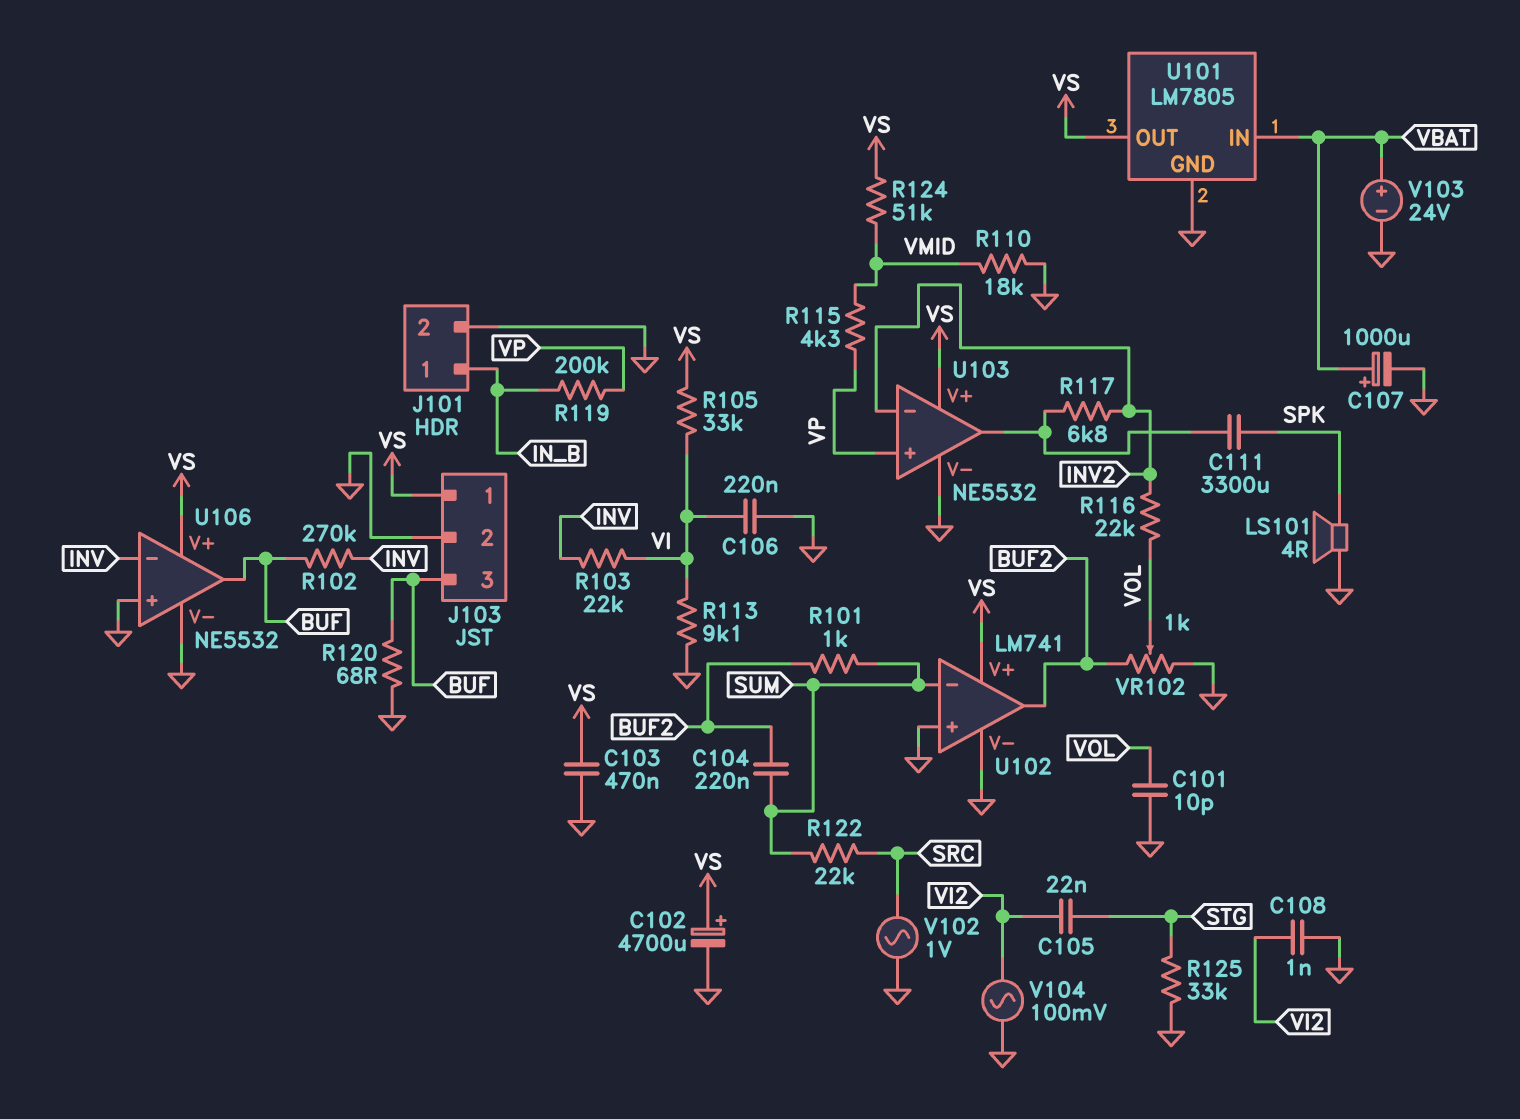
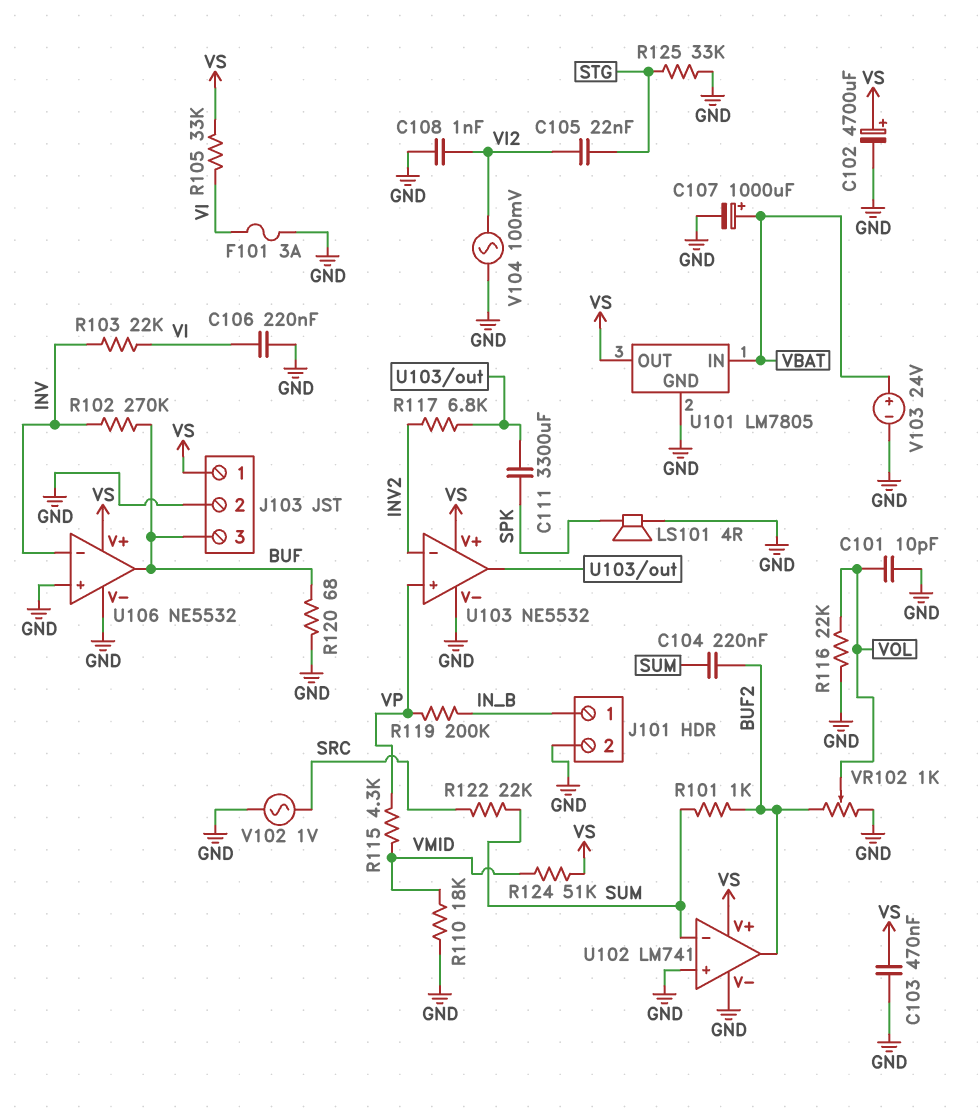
F101: none -> 3A (GND, VI)
R113: 9.1k (GND, VI) -> none
R116: 22k (INV2, VOL) -> 22k (GND, VOL)

